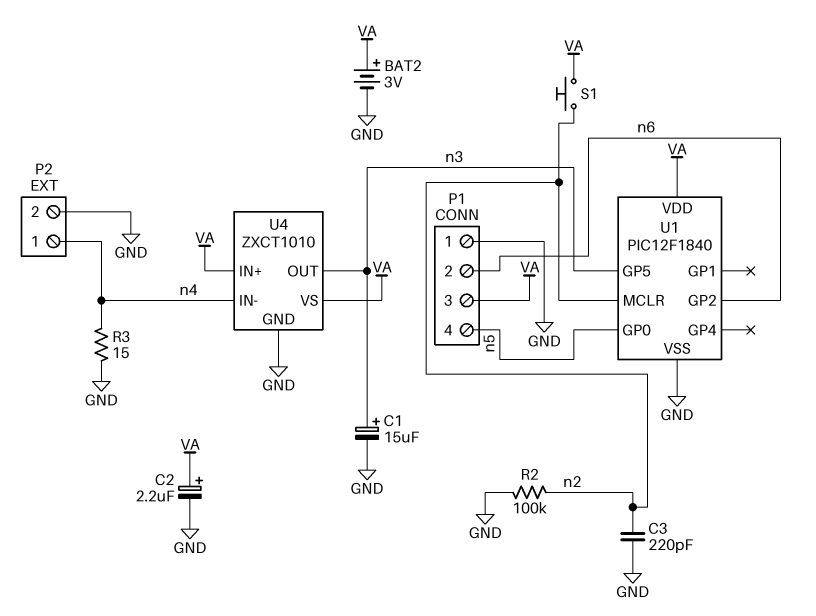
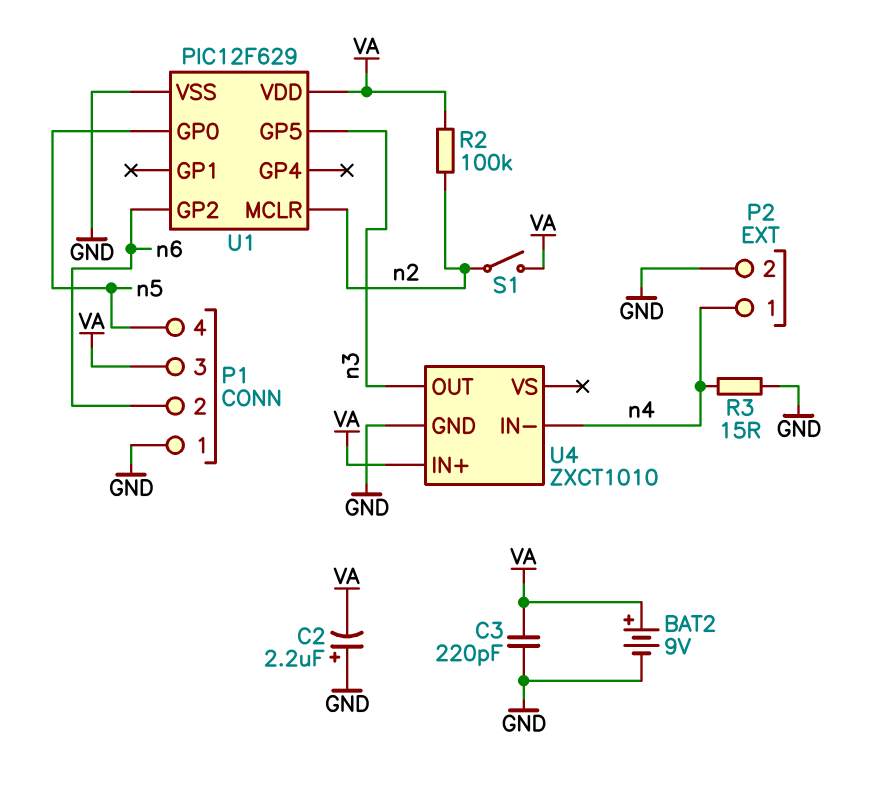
BAT2: 3V (plus VA, minus GND) -> 9V (plus VA, minus GND)
C1: 15uF (plus n3, minus GND) -> none
C2: 2.2uF (plus VA, minus GND) -> 2.2uF (plus GND, minus VA)
C3: 220pF (GND, n2) -> 220pF (GND, VA)
R2: 100k (GND, n2) -> 100k (VA, n2)
S1: button (VA, n2) -> switch (VA, n2)
U1: PIC12F1840 -> PIC12F629
U4 pin VS: VA -> none

